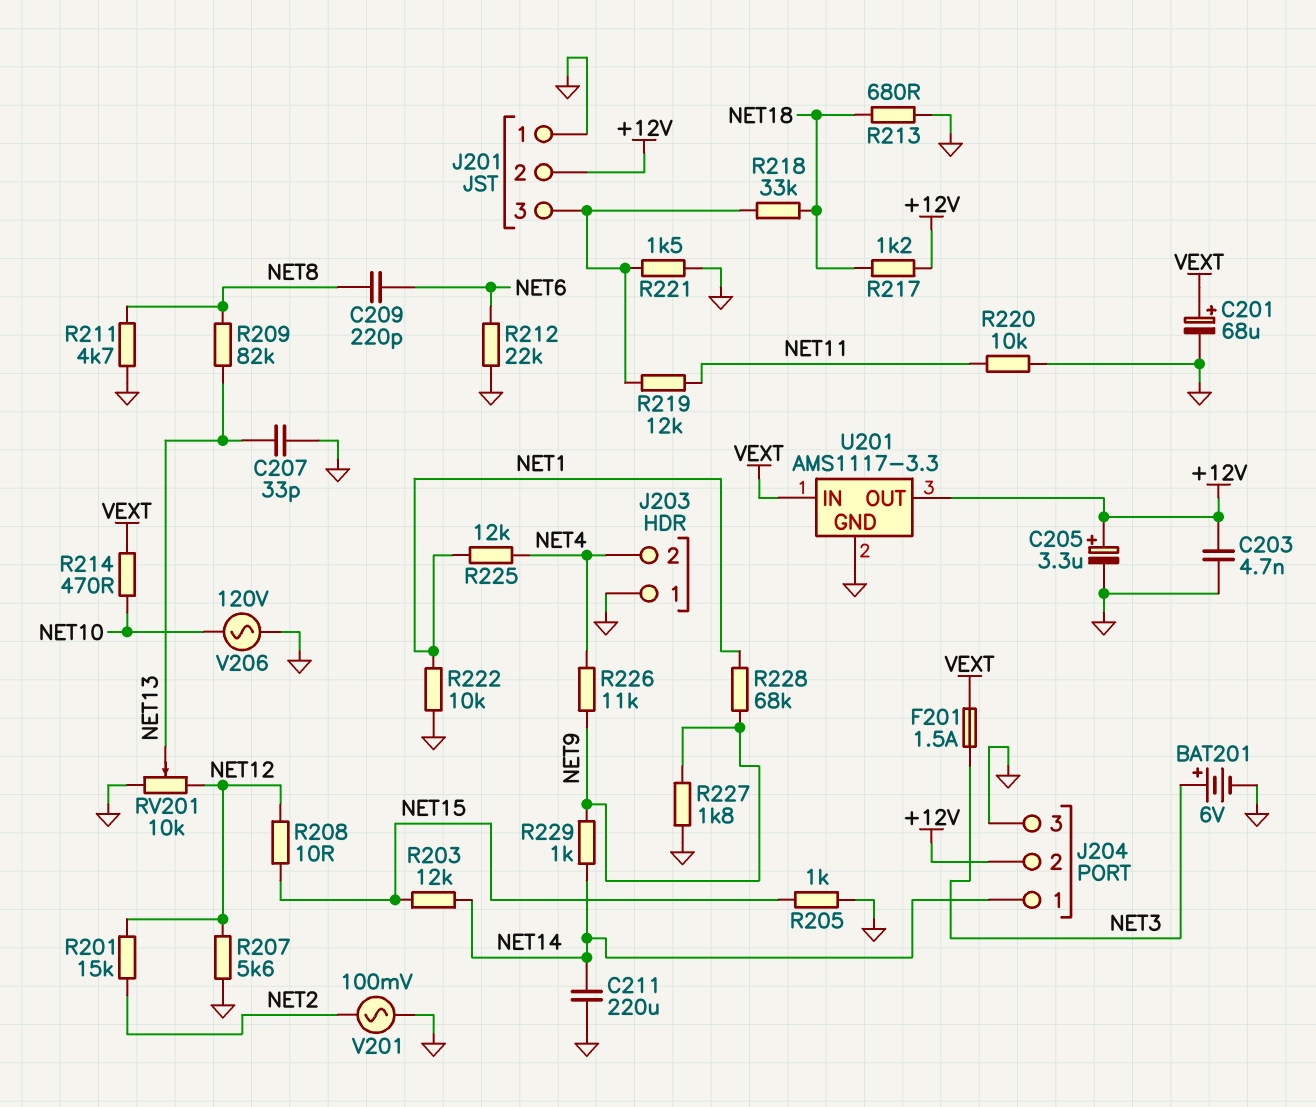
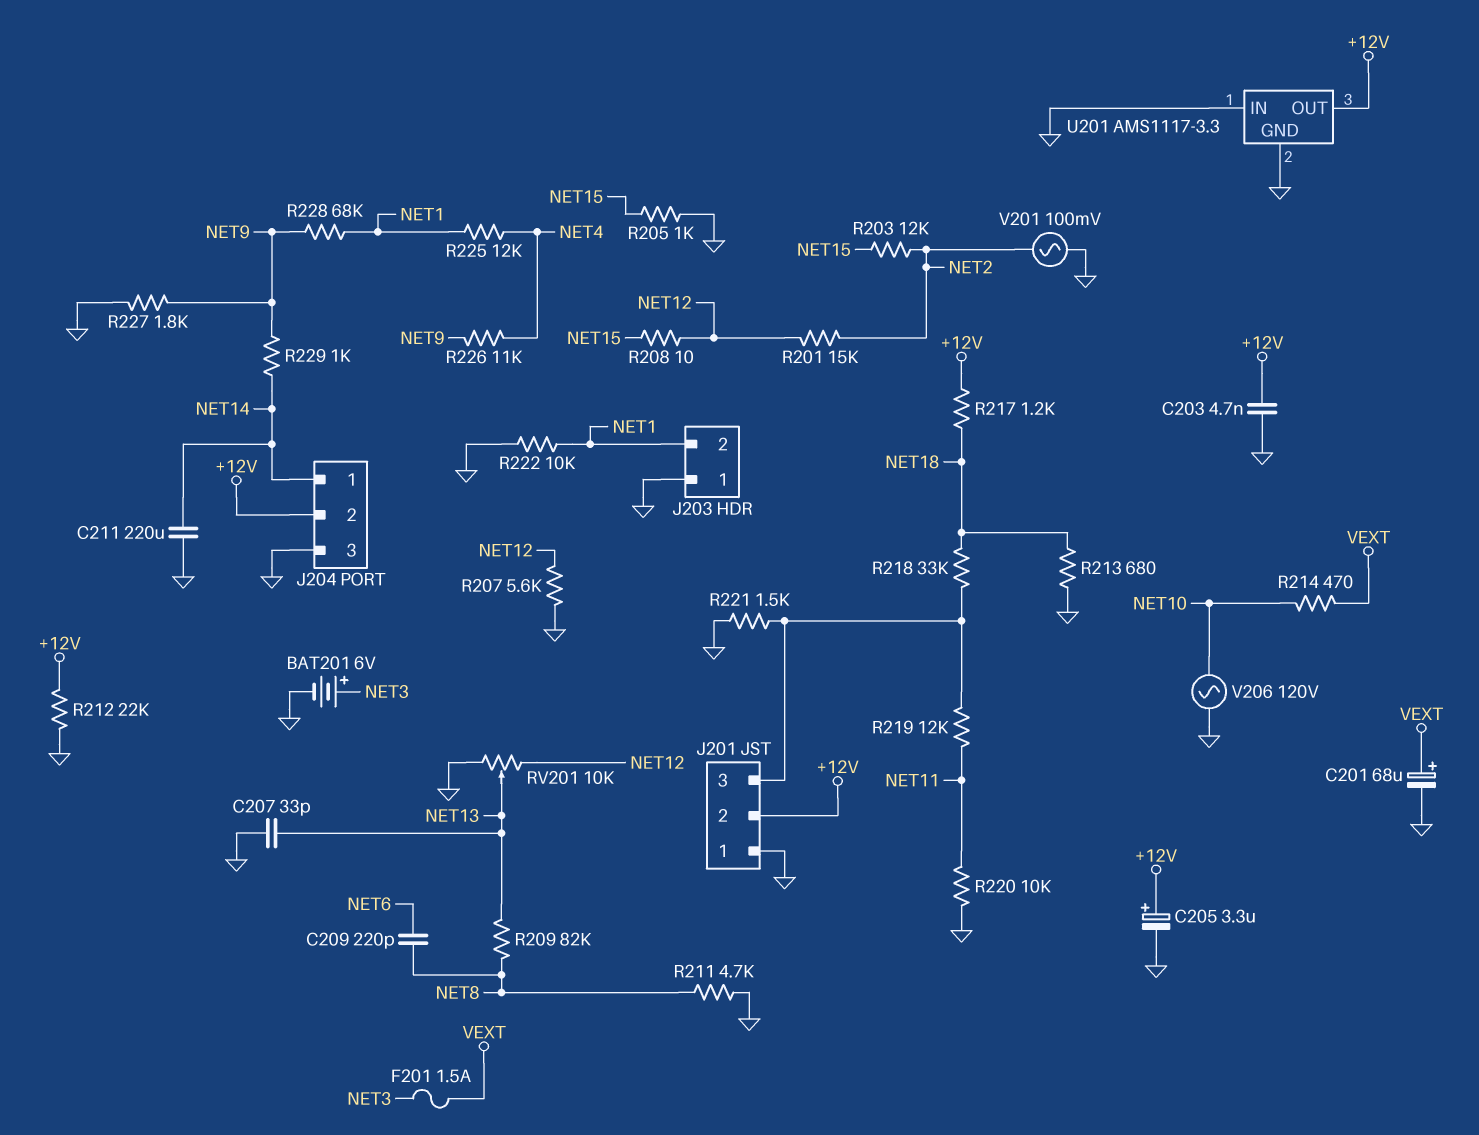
J203 pin 2: NET4 -> NET1
R203: 12k (NET14, NET15) -> 12k (NET2, NET15)
R212: 22k (GND, NET6) -> 22k (+12V, GND)
U201 pin IN: VEXT -> GND

